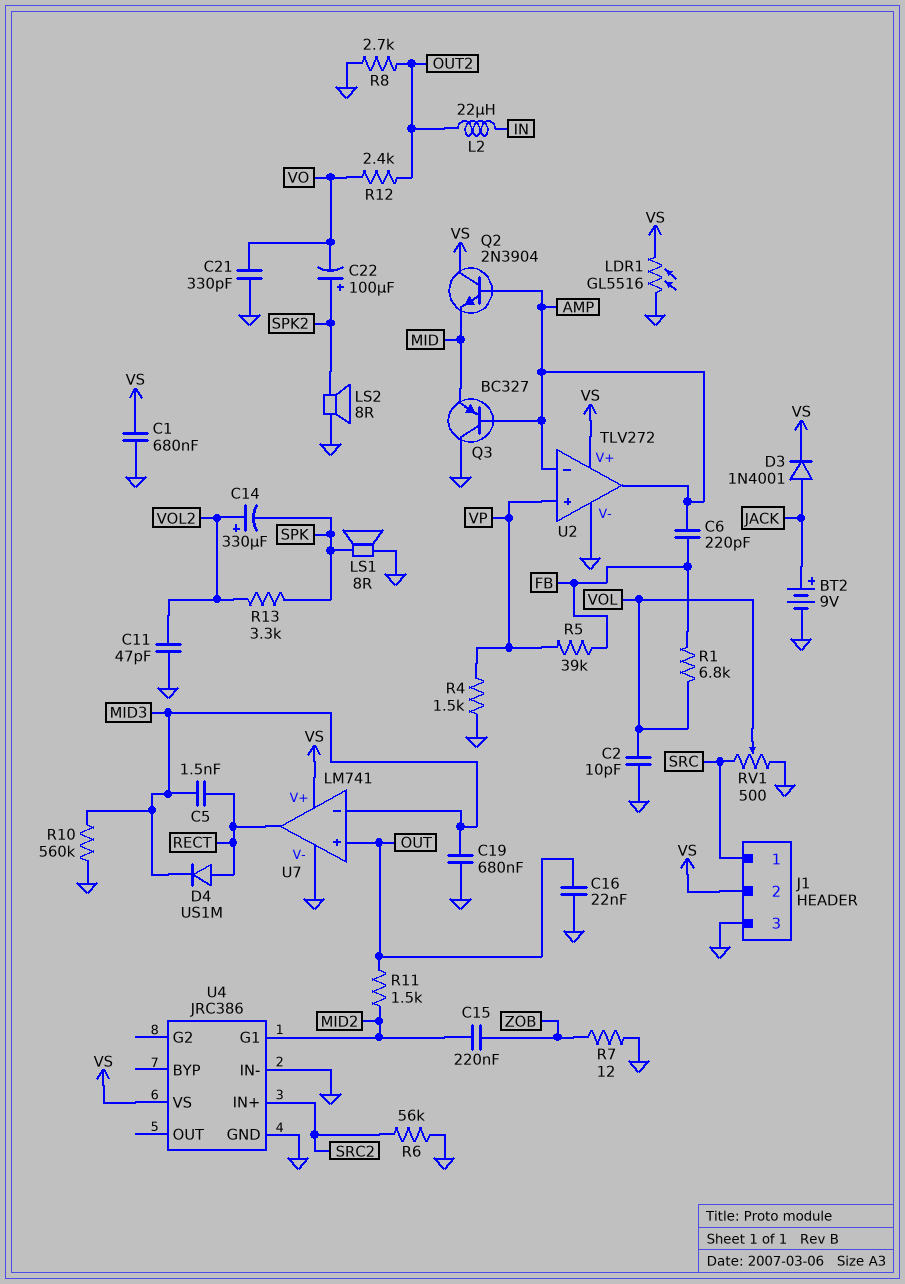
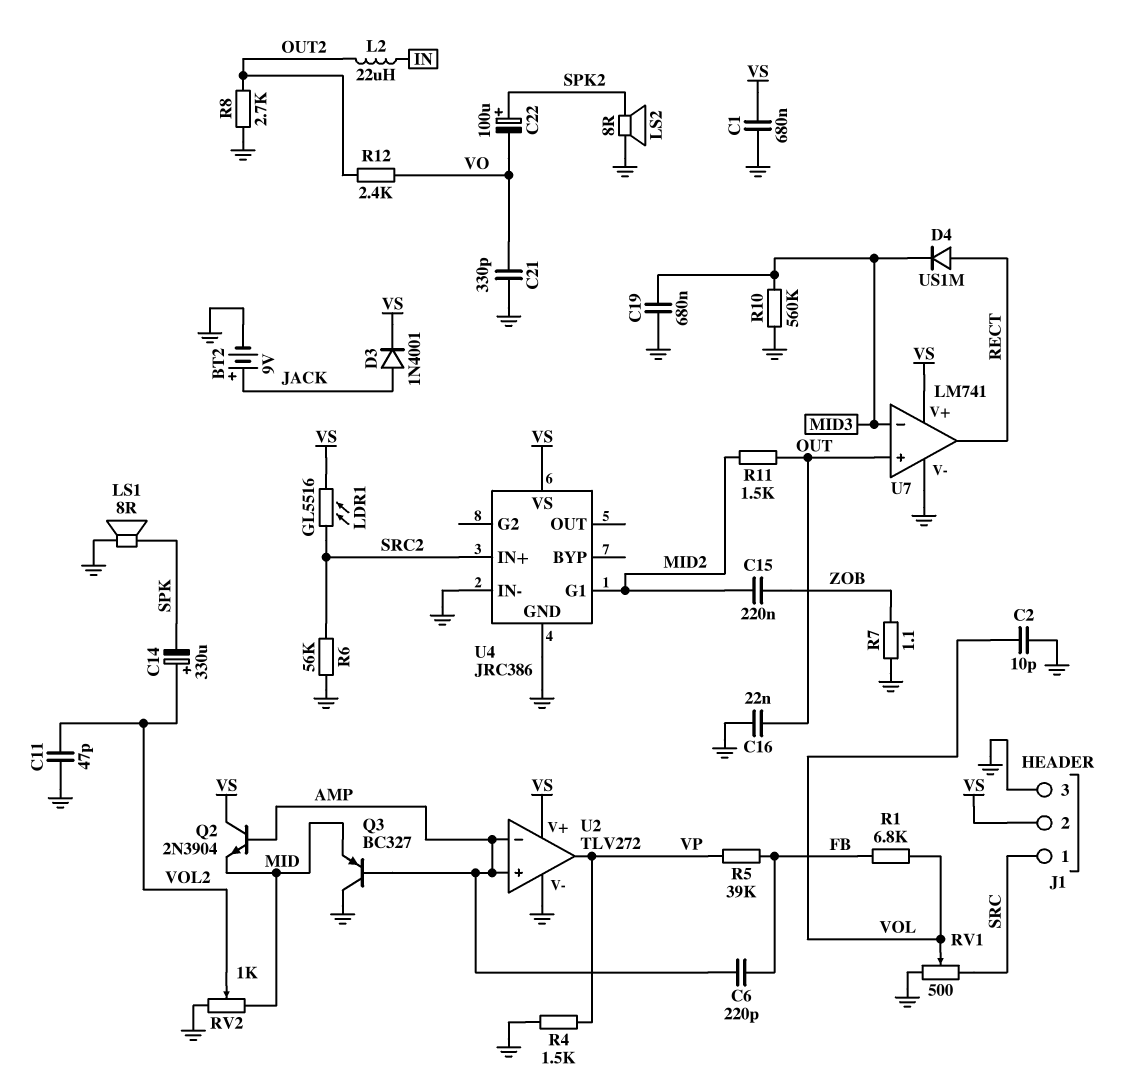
C5: 1.5nF (MID3, RECT) -> none
LDR1: GL5516 (GND, VS) -> GL5516 (SRC2, VS)
R7: 12 (GND, ZOB) -> 1.1 (GND, ZOB)
R13: 3.3k (SPK, VOL2) -> none
RV2: none -> 1k (GND, MID, wiper VOL2)
U2 pin in+: VP -> AMP
U2 pin out: AMP -> VP

